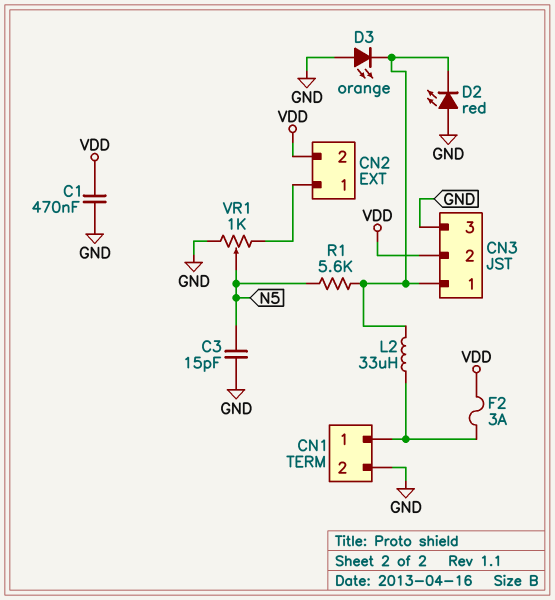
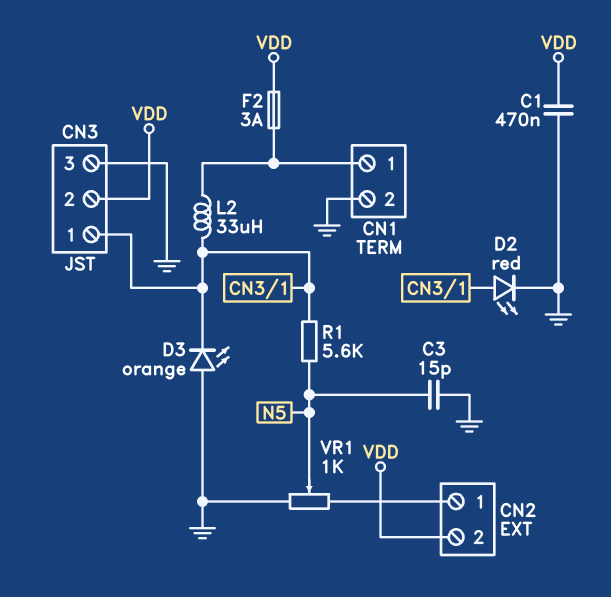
D2: LED red (A GND, K CN3/1) -> LED red (A CN3/1, K GND)

